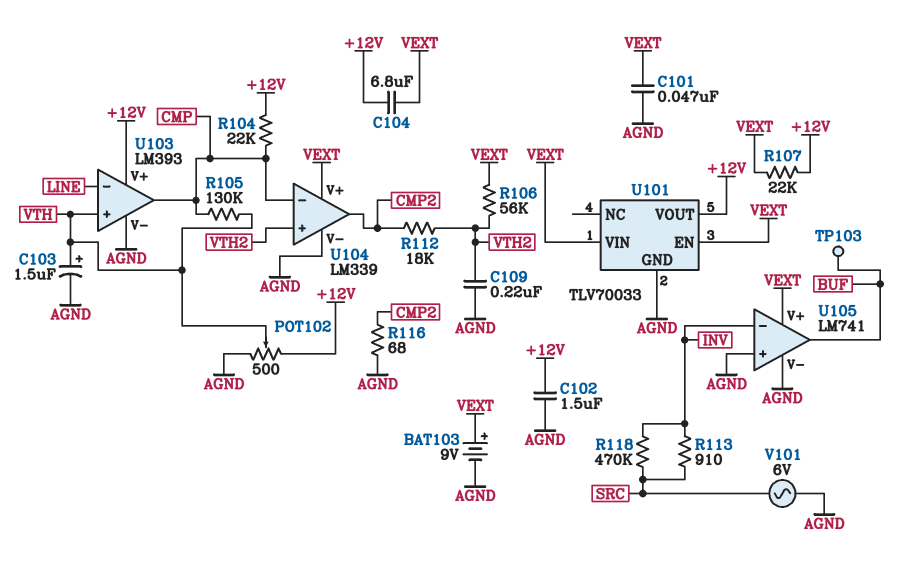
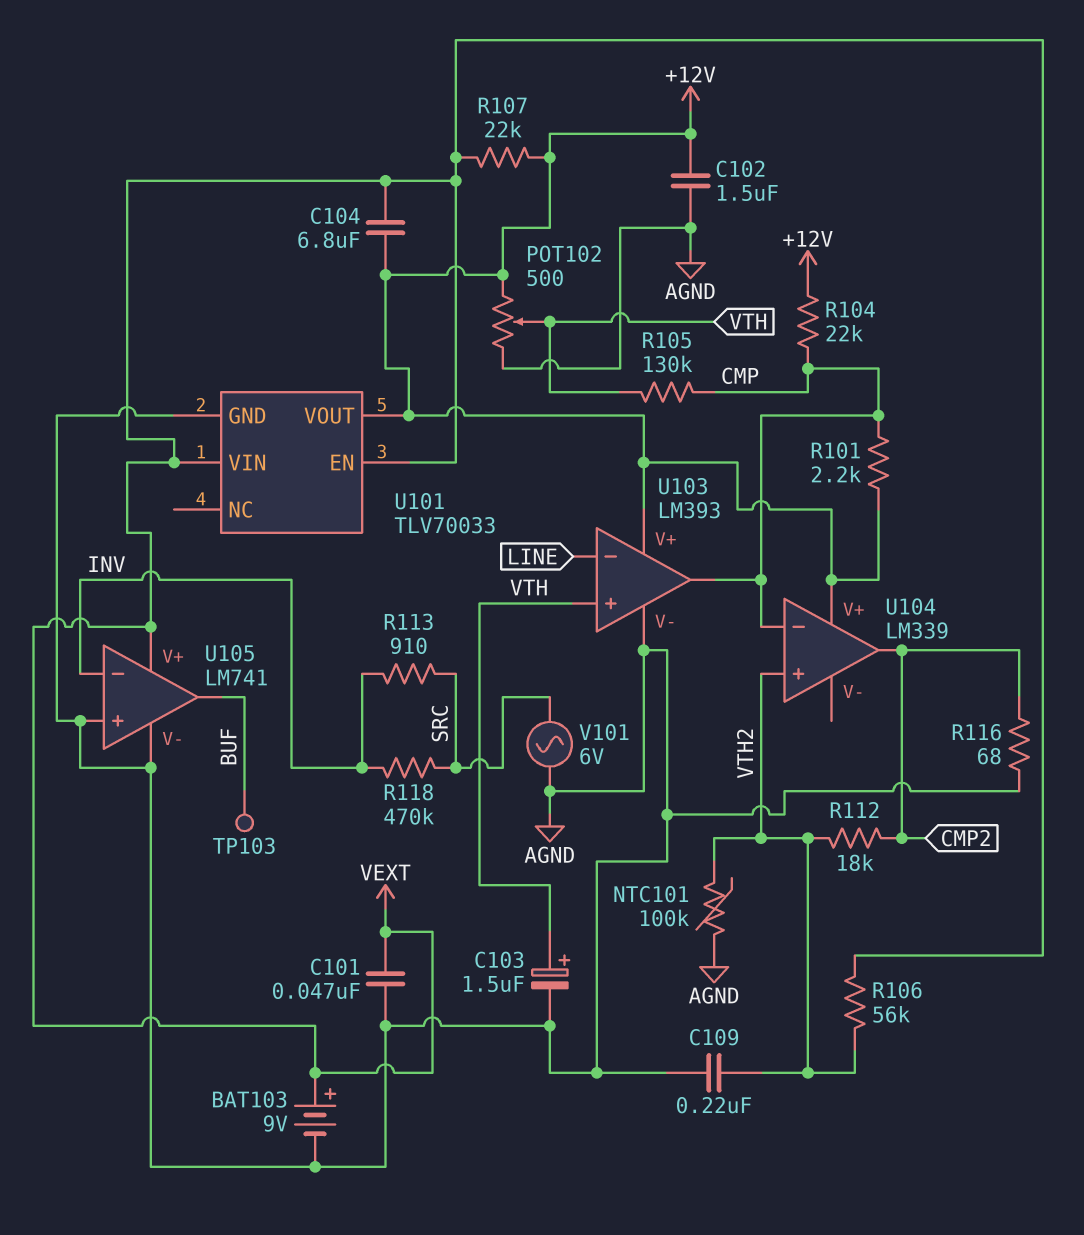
NTC101: none -> 100k (AGND, VTH2)
R101: none -> 2.2k (+12V, CMP)
U104 pin V+: VEXT -> +12V
U104 pin V-: AGND -> none

